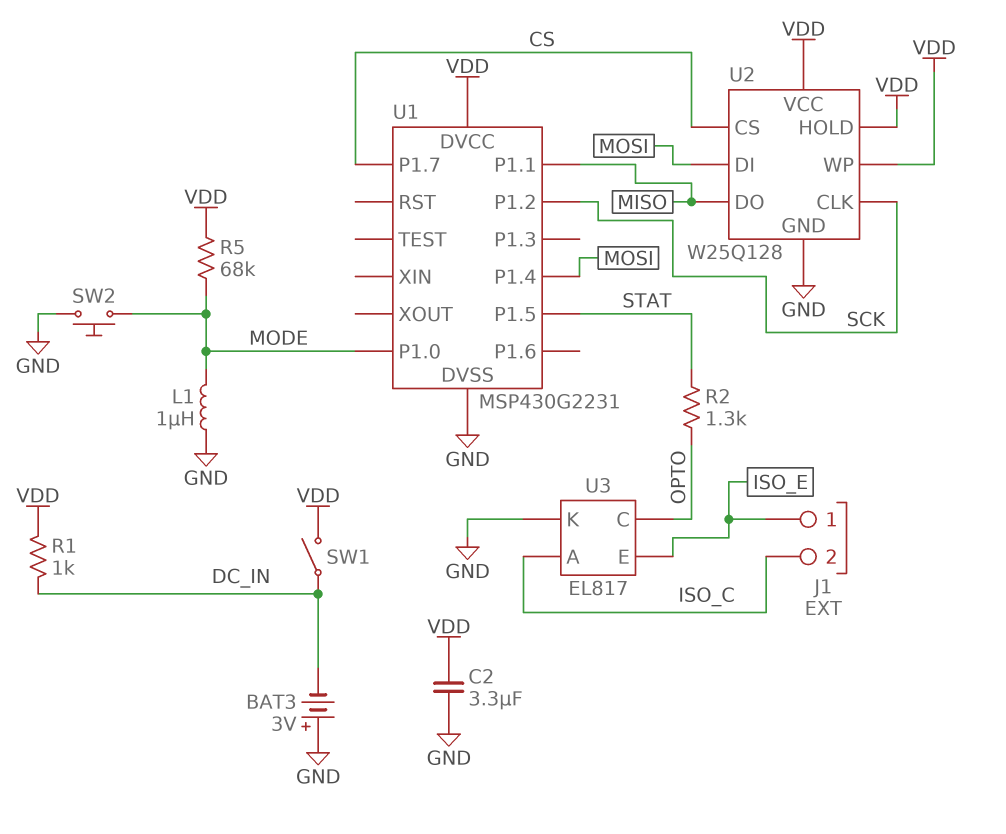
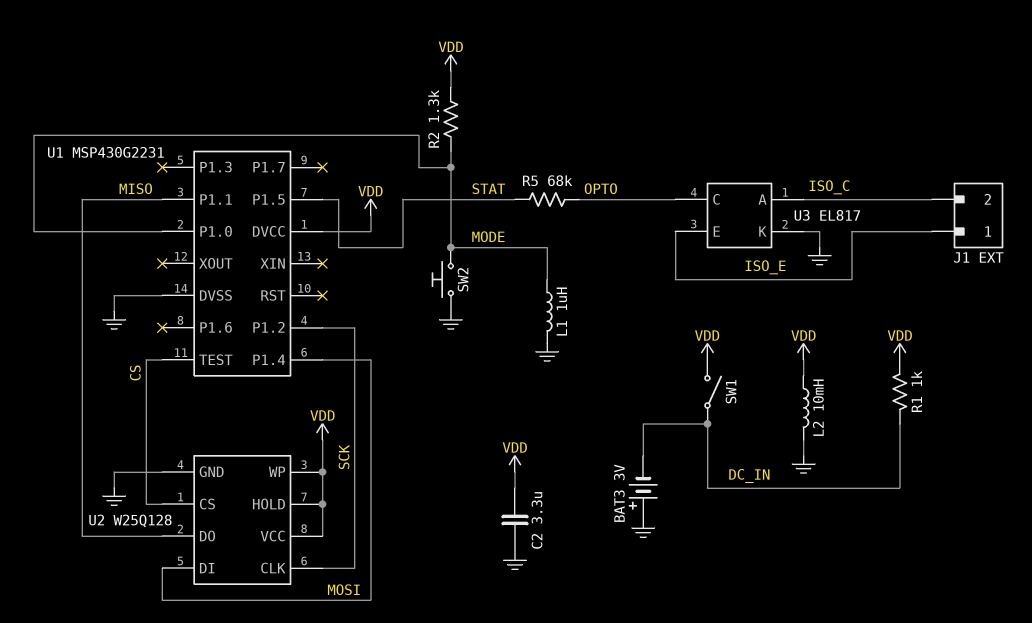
L2: none -> 10mH (GND, VDD)
R2: 1.3k (OPTO, STAT) -> 1.3k (MODE, VDD)
R5: 68k (MODE, VDD) -> 68k (OPTO, STAT)
U1 pin P1.7: CS -> none
U1 pin TEST: none -> CS

